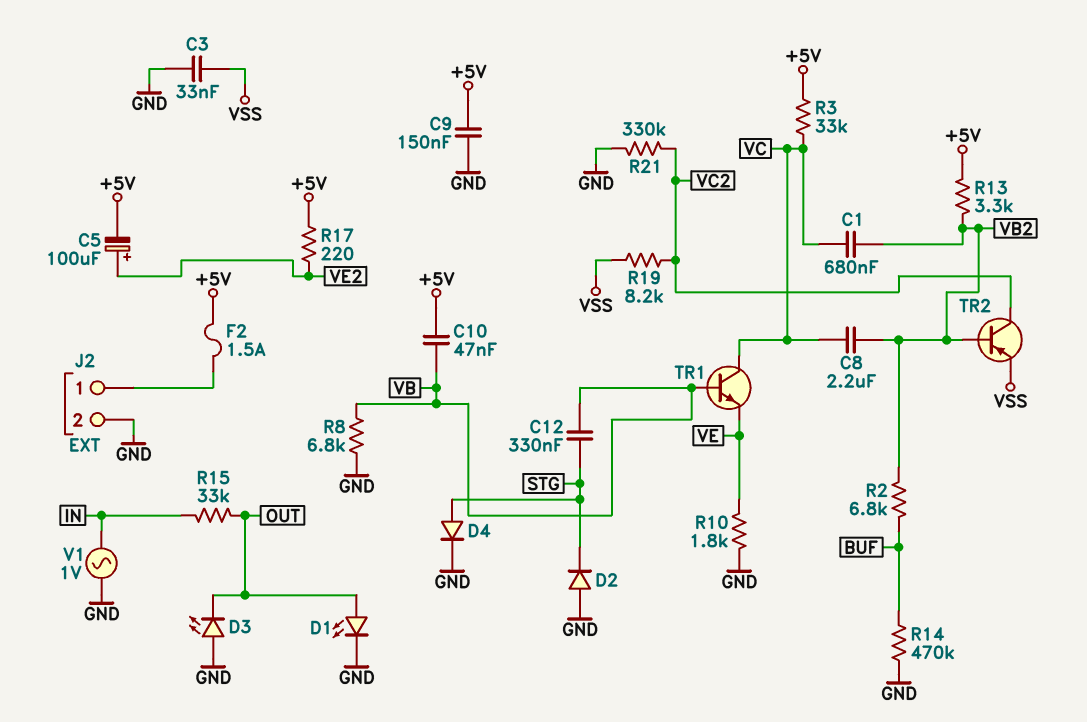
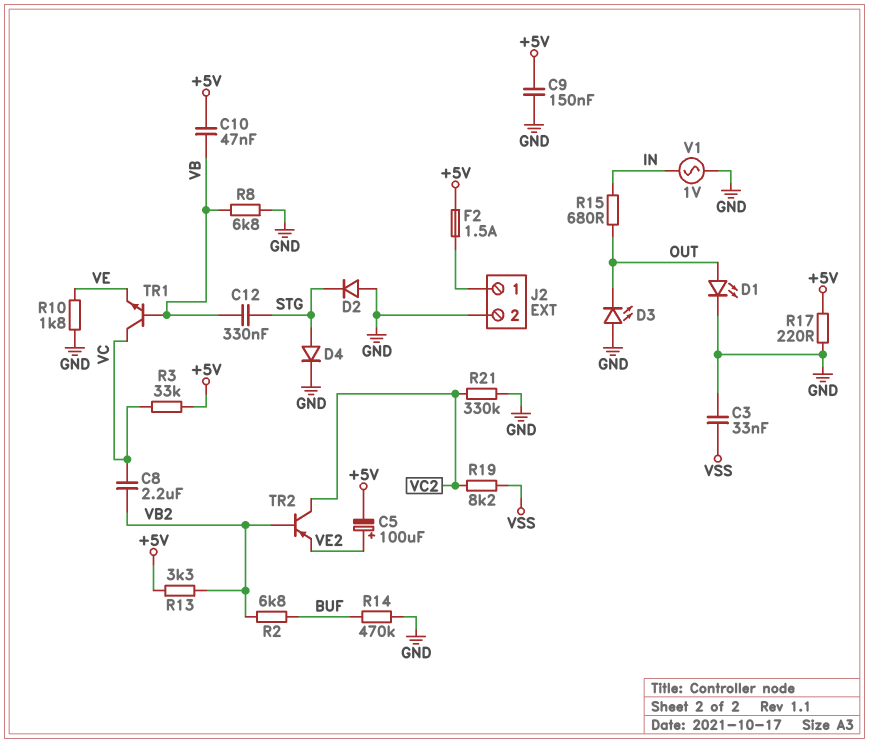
C1: 680nF (VB2, VC) -> none
R15: 33k (IN, OUT) -> 680 (IN, OUT)
R17: 220 (+5V, VE2) -> 220 (+5V, GND)
TR2: PNP (B VB2, C VC2, E VSS) -> PNP (B VB2, C VC2, E VE2)

